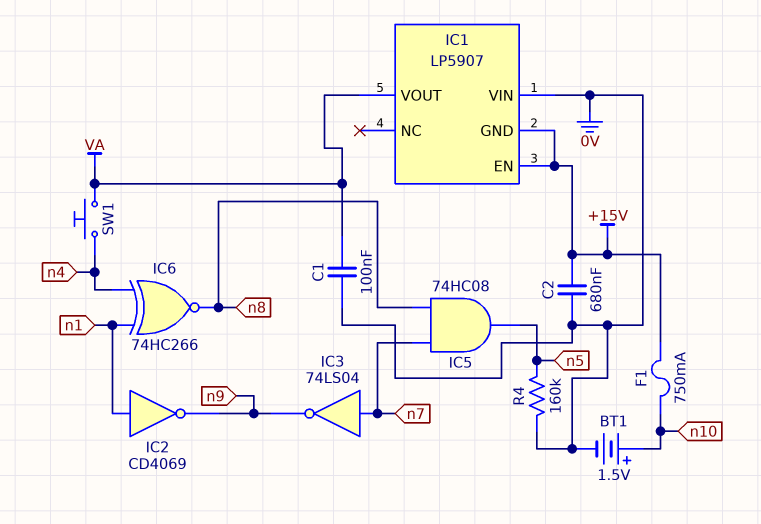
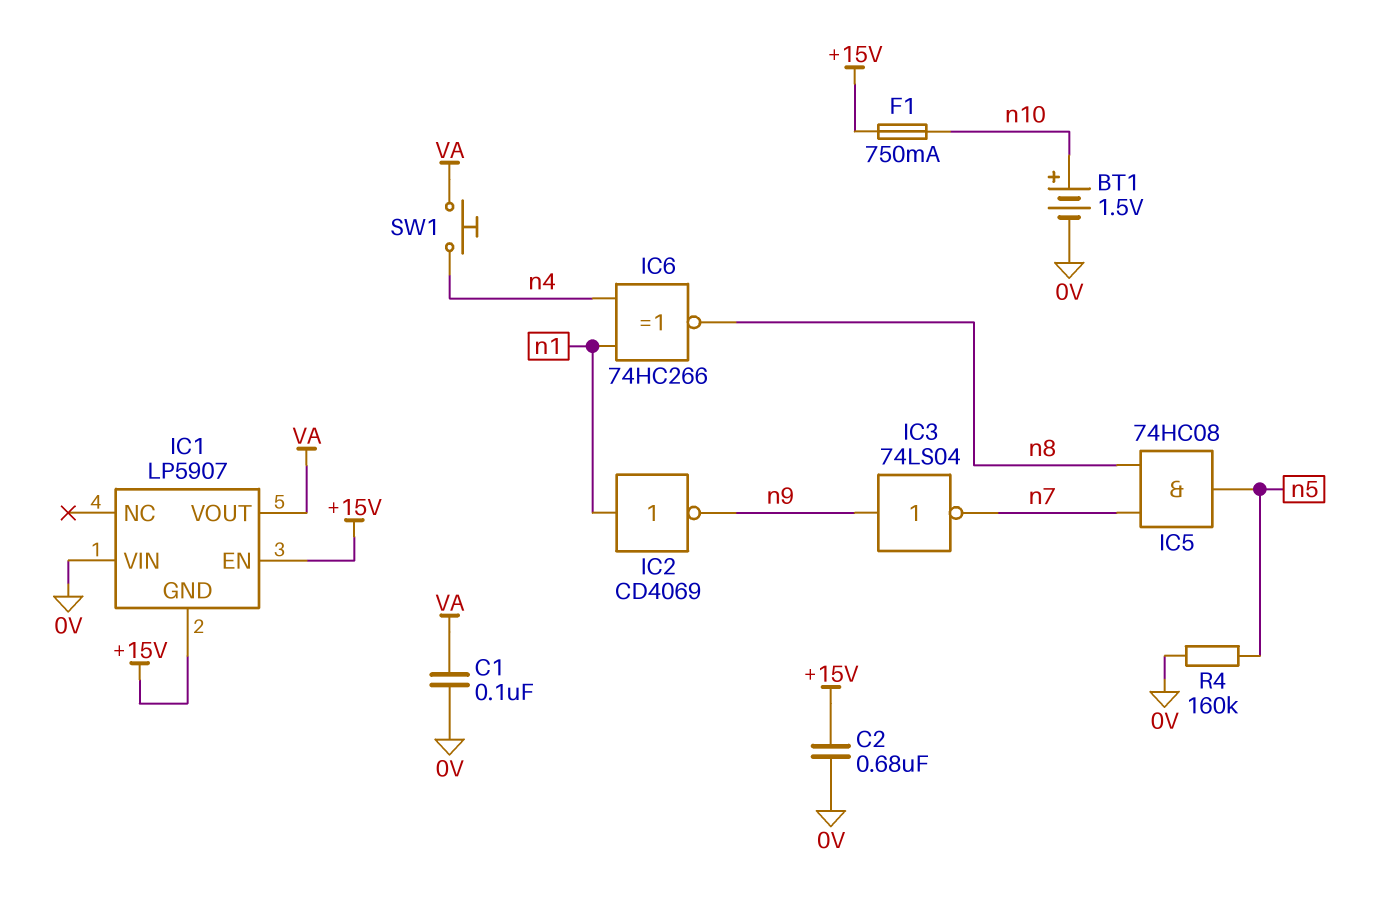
IC3: NOT 74LS04 (in n7, out n9) -> NOT 74LS04 (in n9, out n7)

